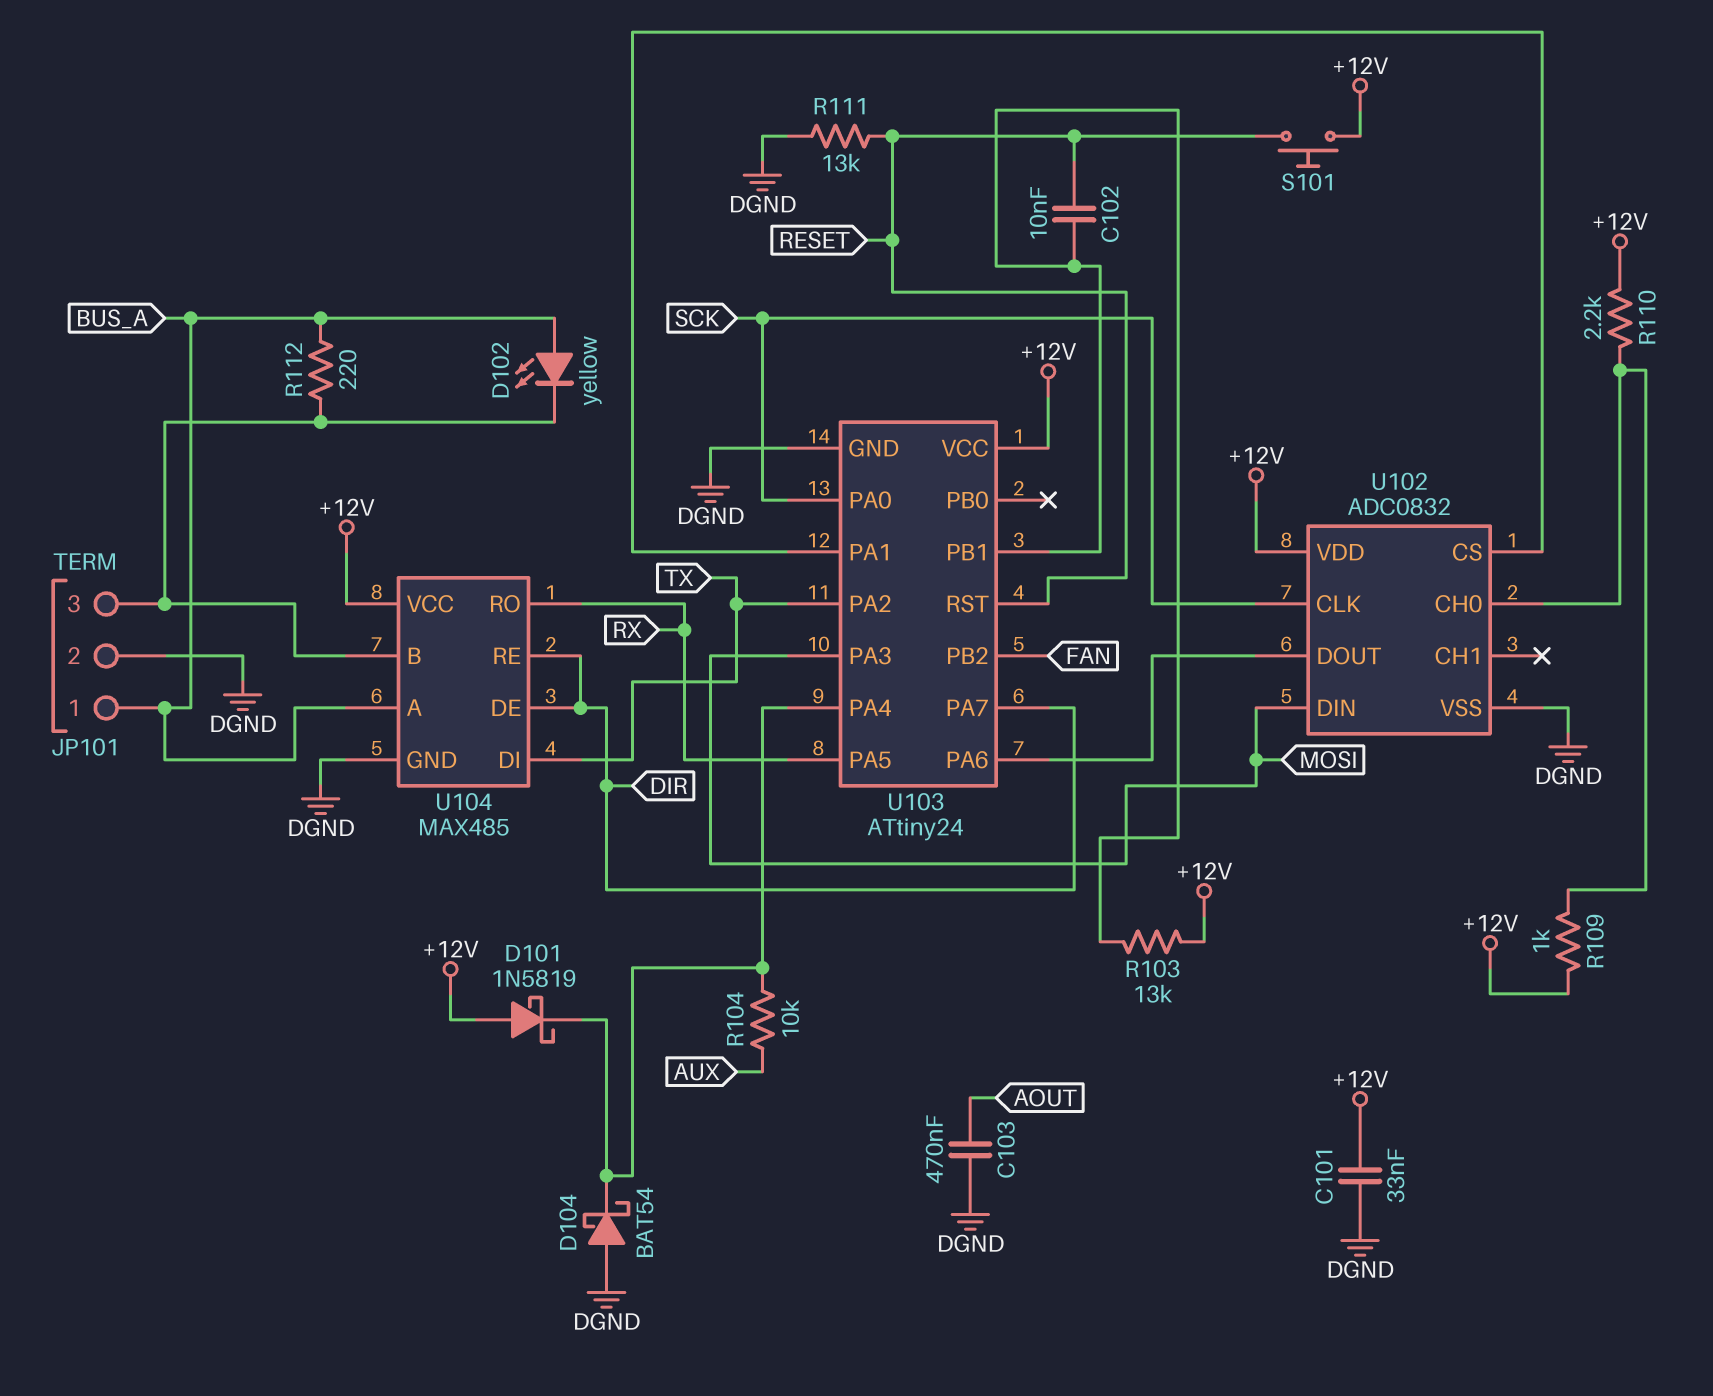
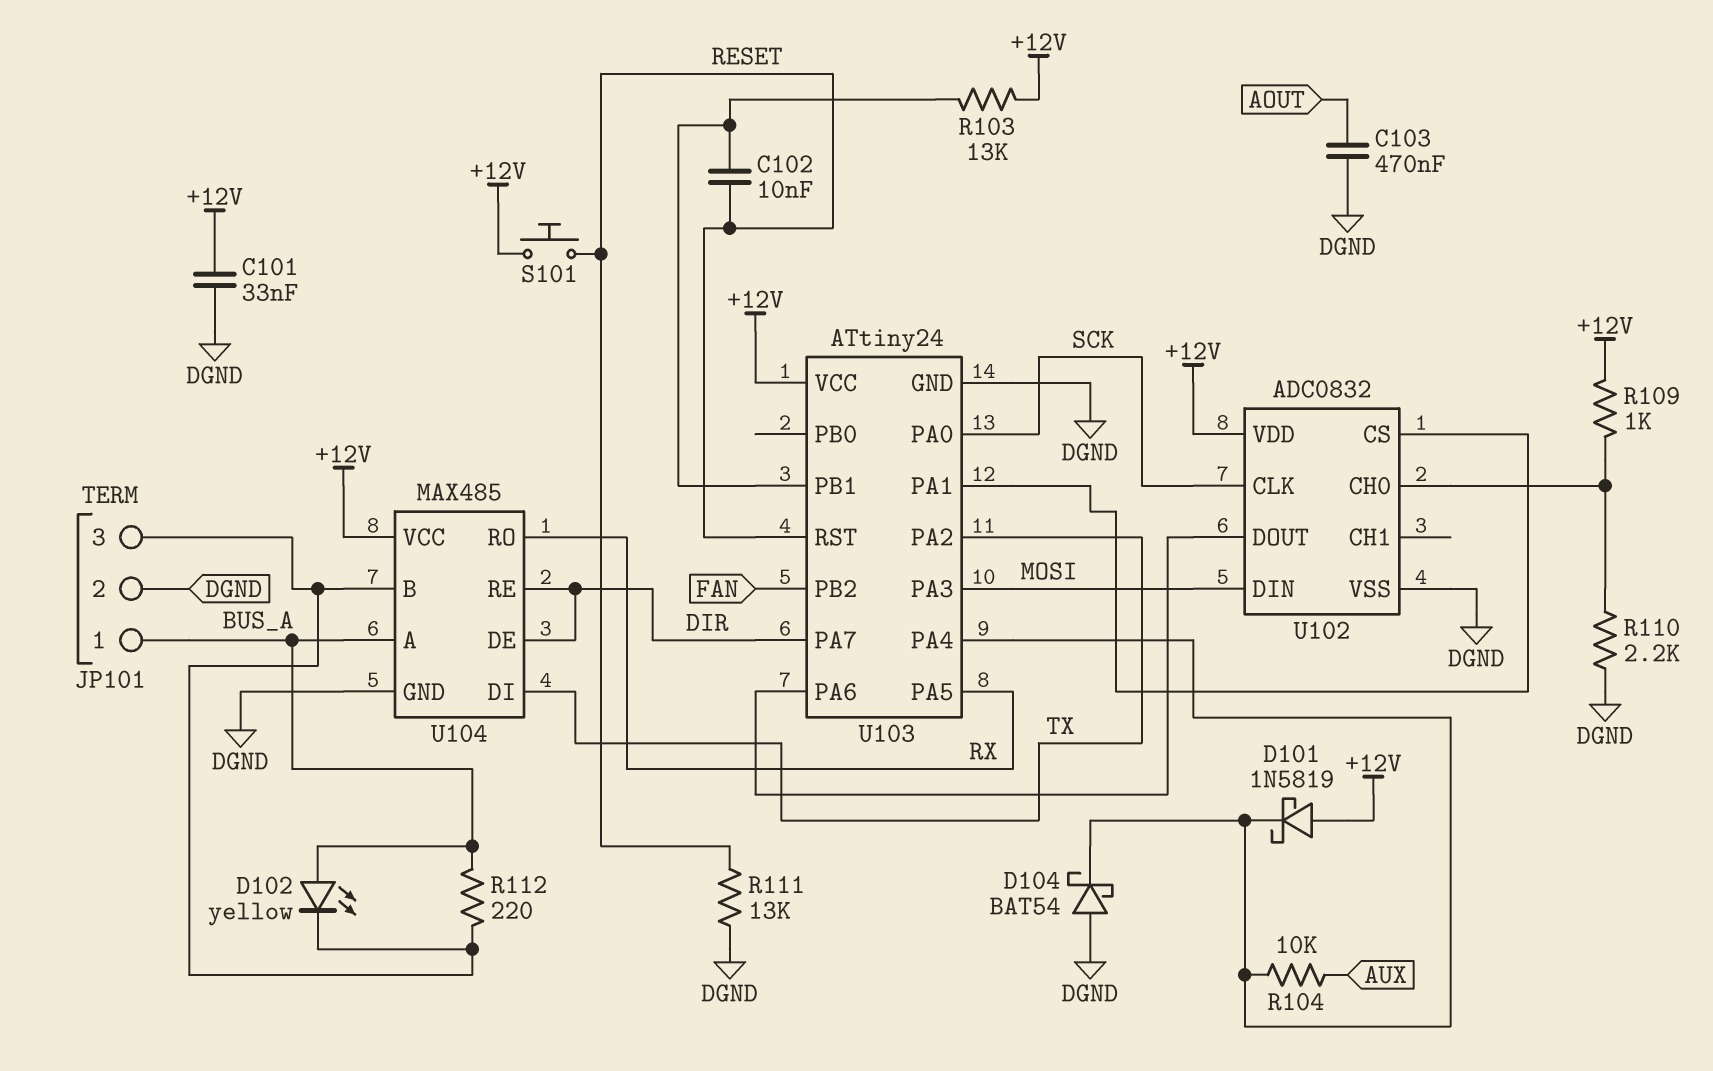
R110: 2.2k (+12V, U102/CH0) -> 2.2k (DGND, U102/CH0)

